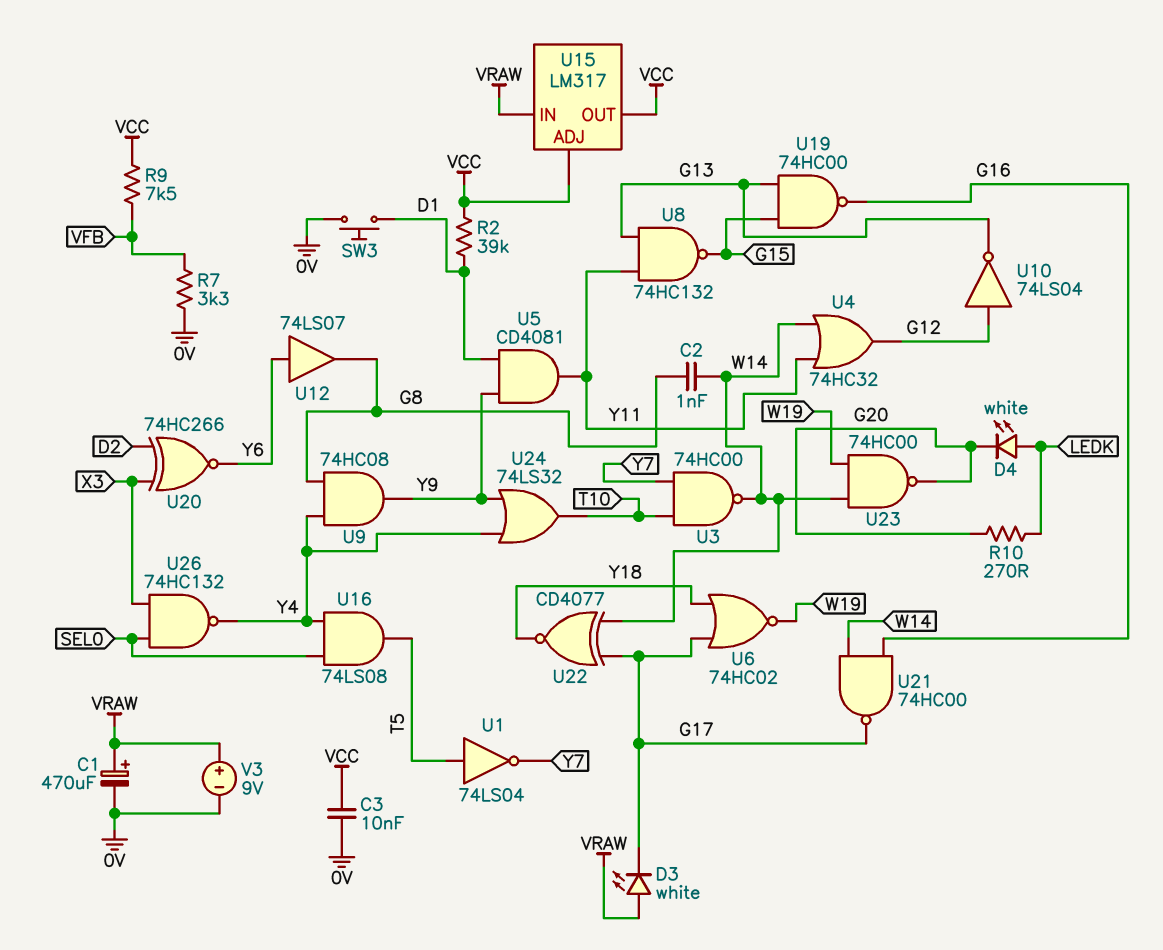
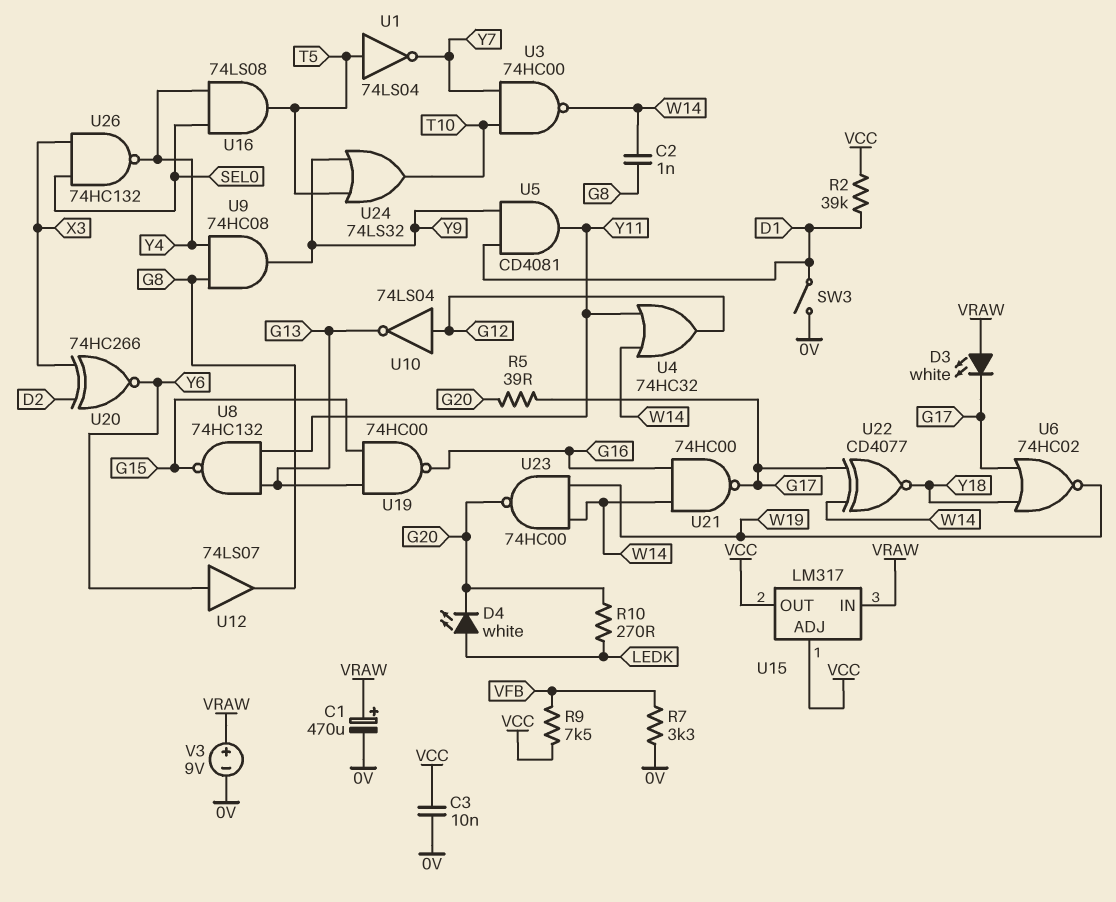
R5: none -> 39 (G17, G20)
SW3: button (0V, D1) -> switch (0V, D1)
U24: OR 74LS32 (in Y4, in Y9, out T10) -> OR 74LS32 (in T5, in Y9, out T10)

